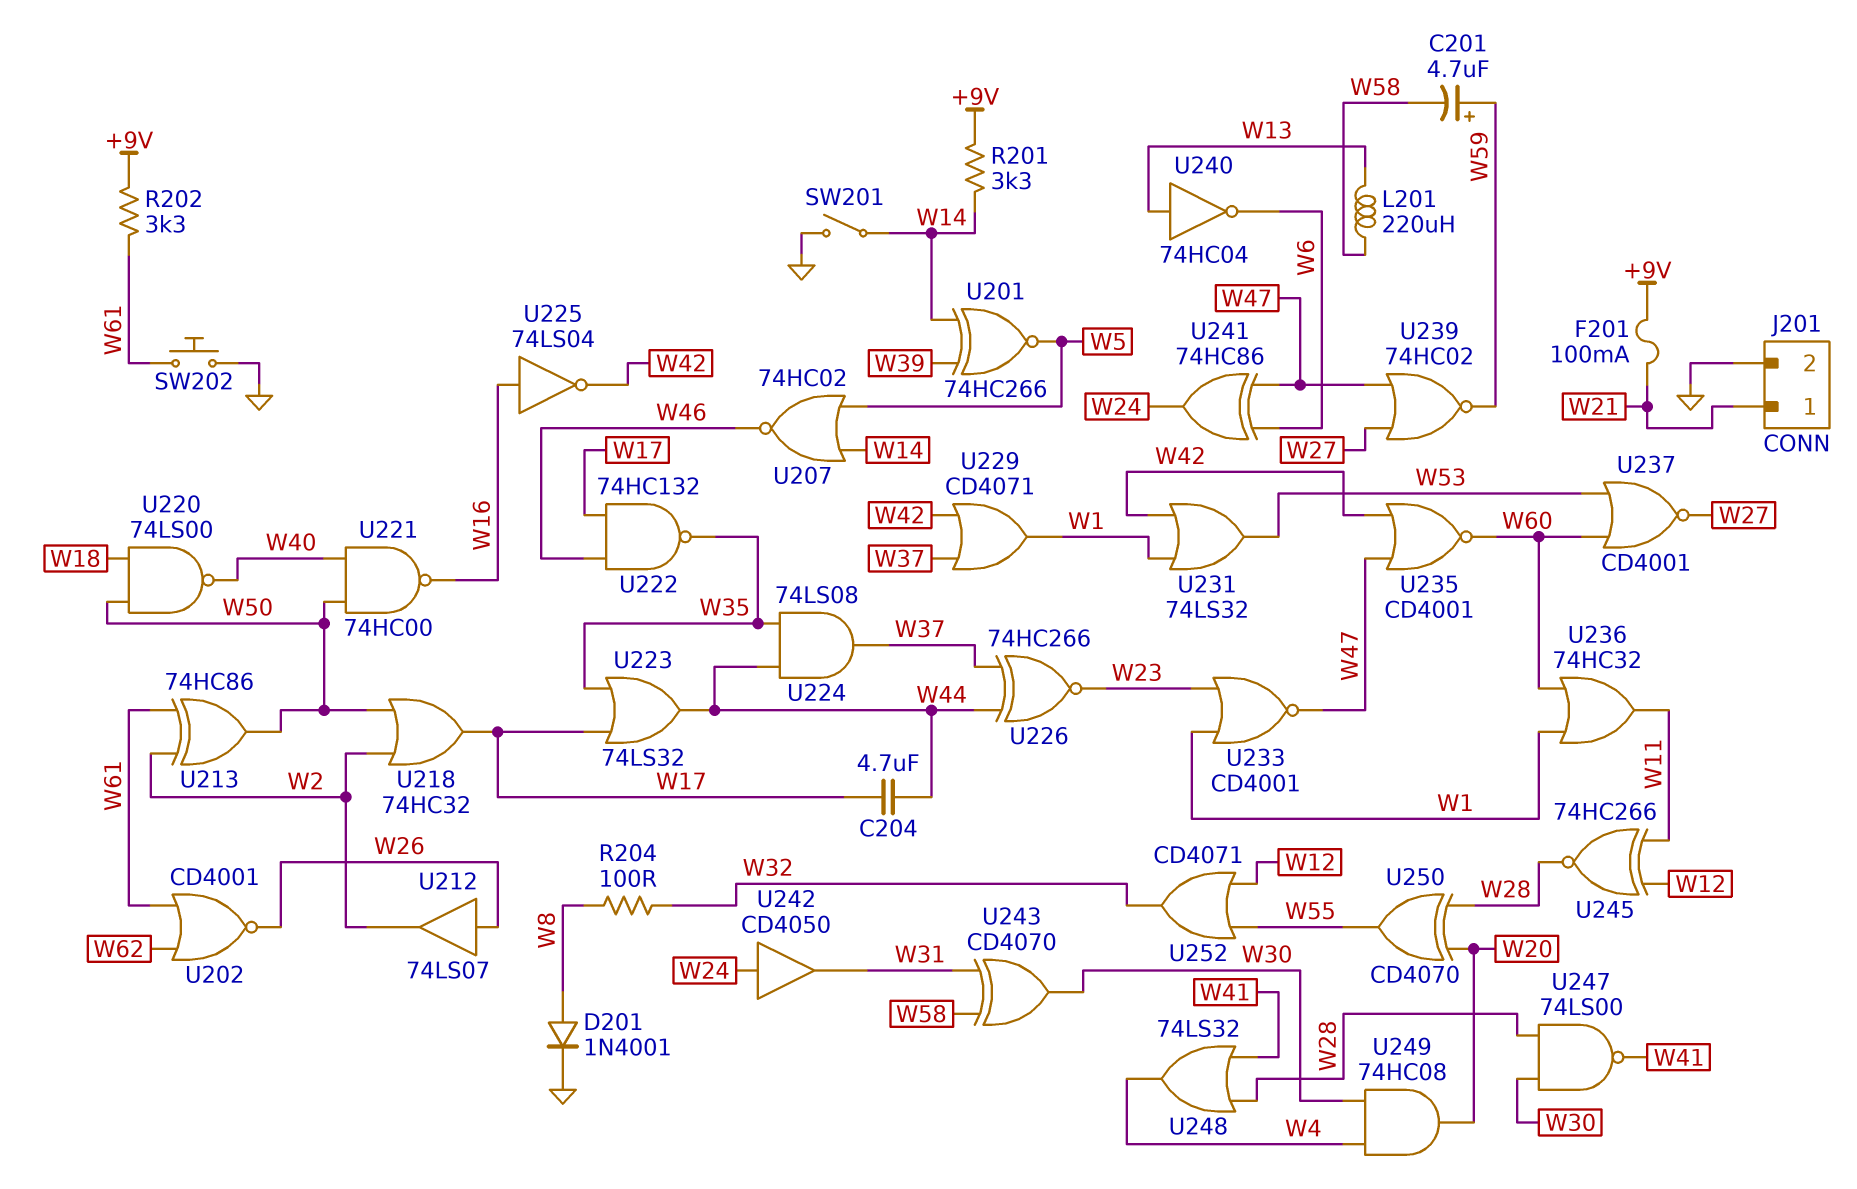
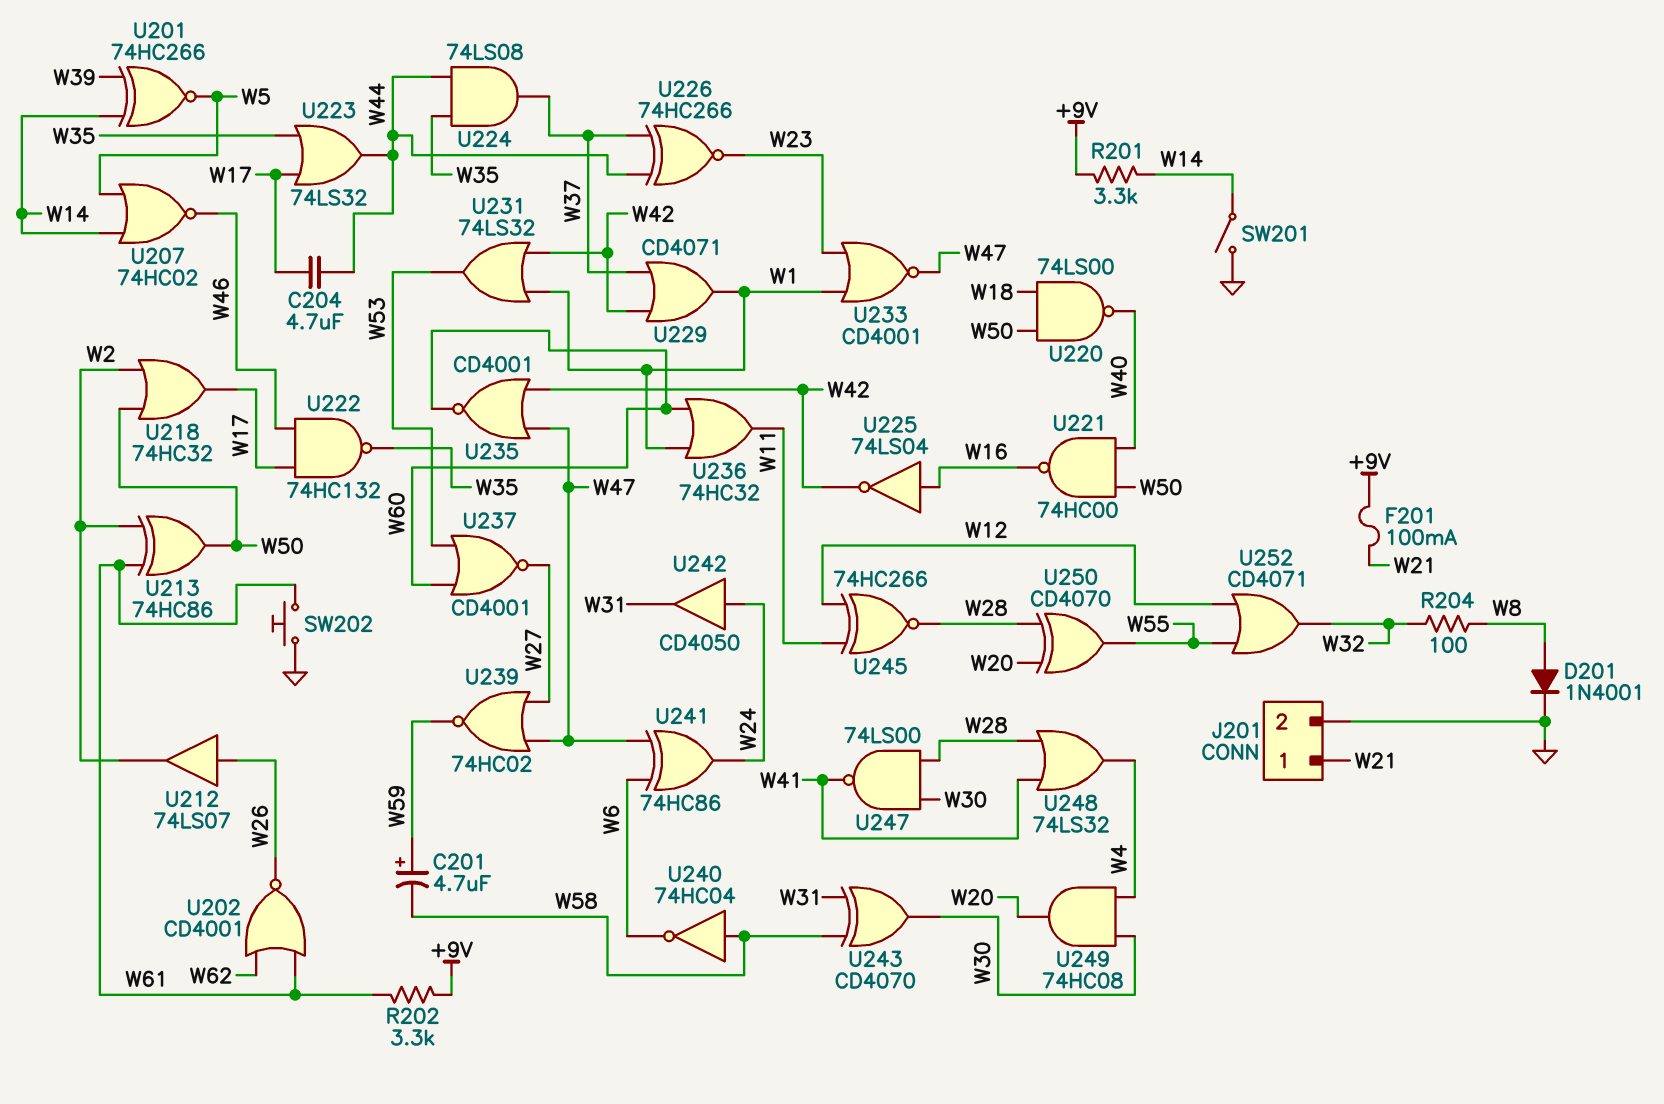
L201: 220uH (W13, W58) -> none
U240: NOT 74HC04 (in W13, out W6) -> NOT 74HC04 (in W58, out W6)

